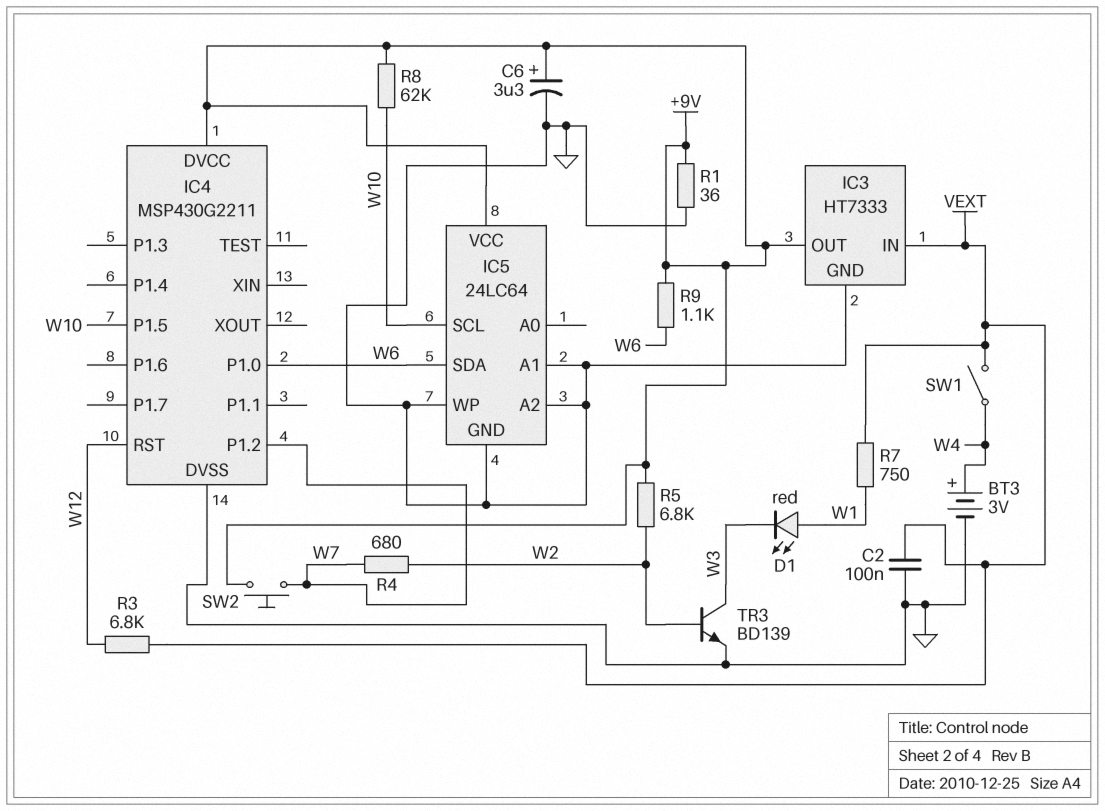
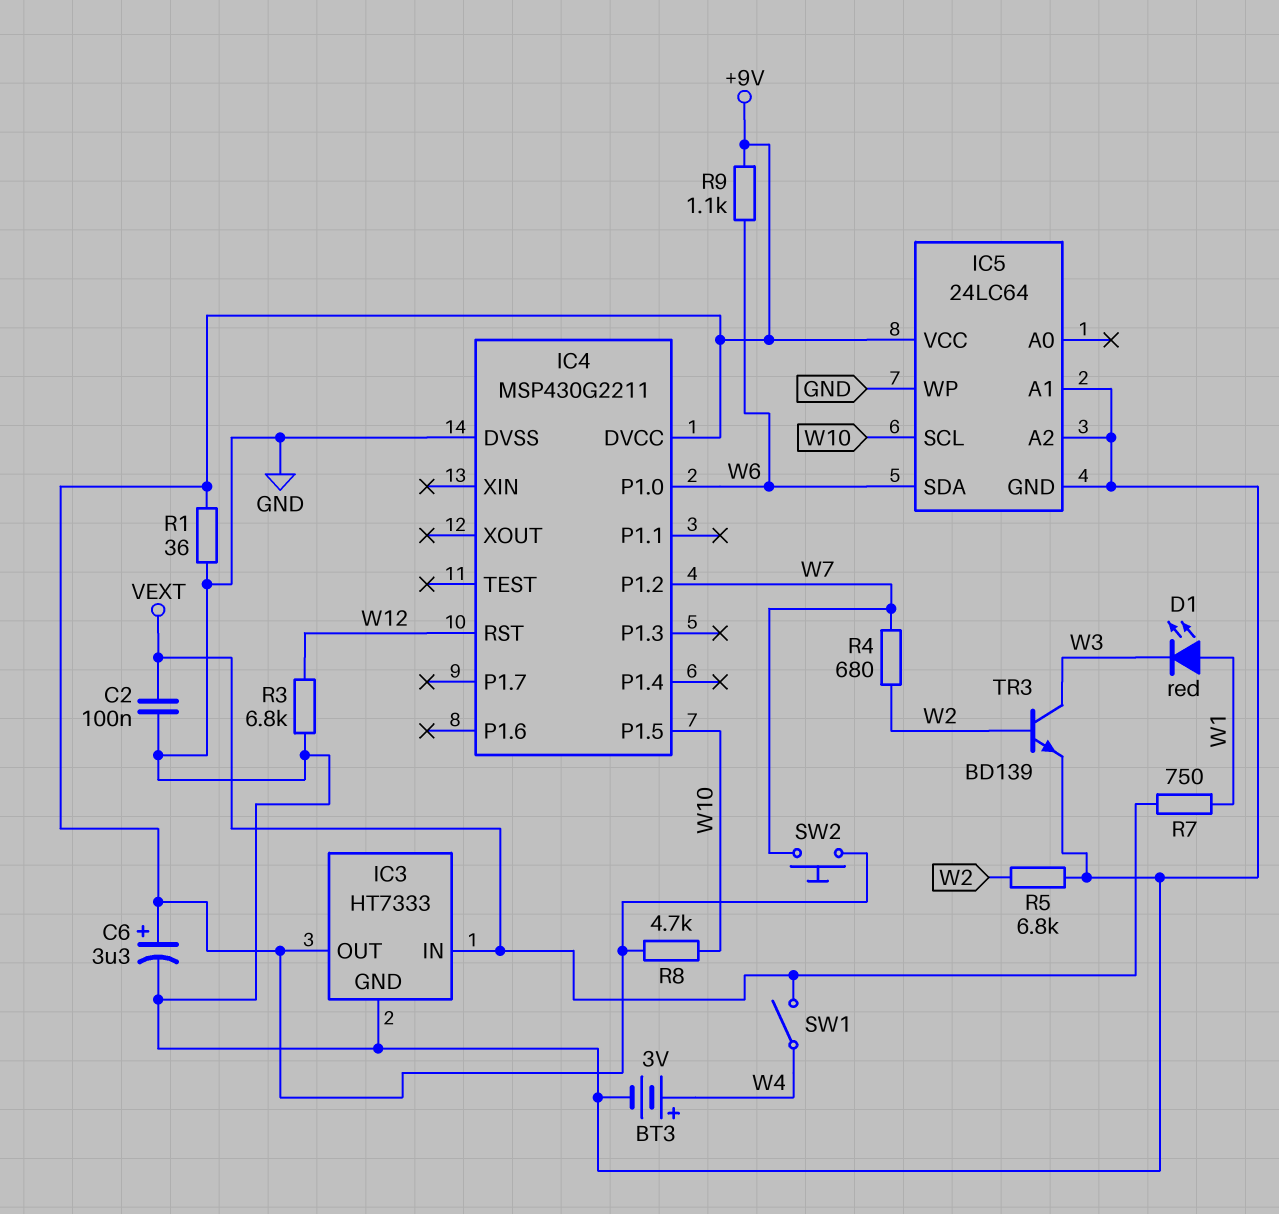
R3: 6.8k (VEXT, W12) -> 6.8k (GND, W12)
R5: 6.8k (+9V, W2) -> 6.8k (GND, W2)
R8: 62k (+9V, W10) -> 4.7k (+9V, W10)

